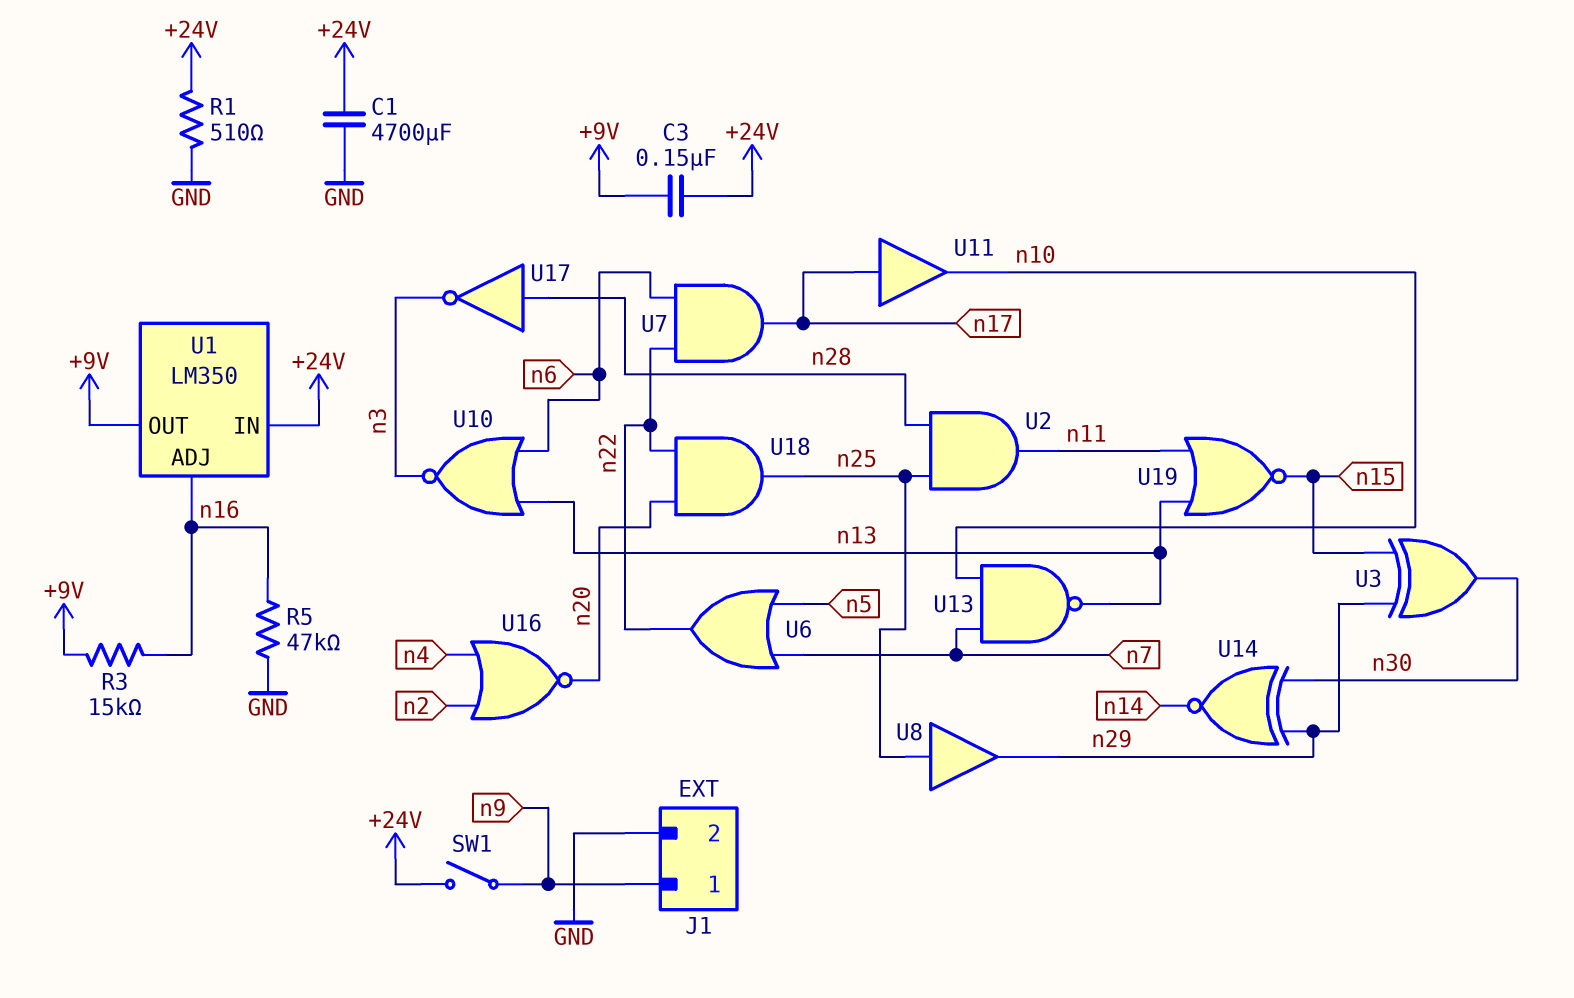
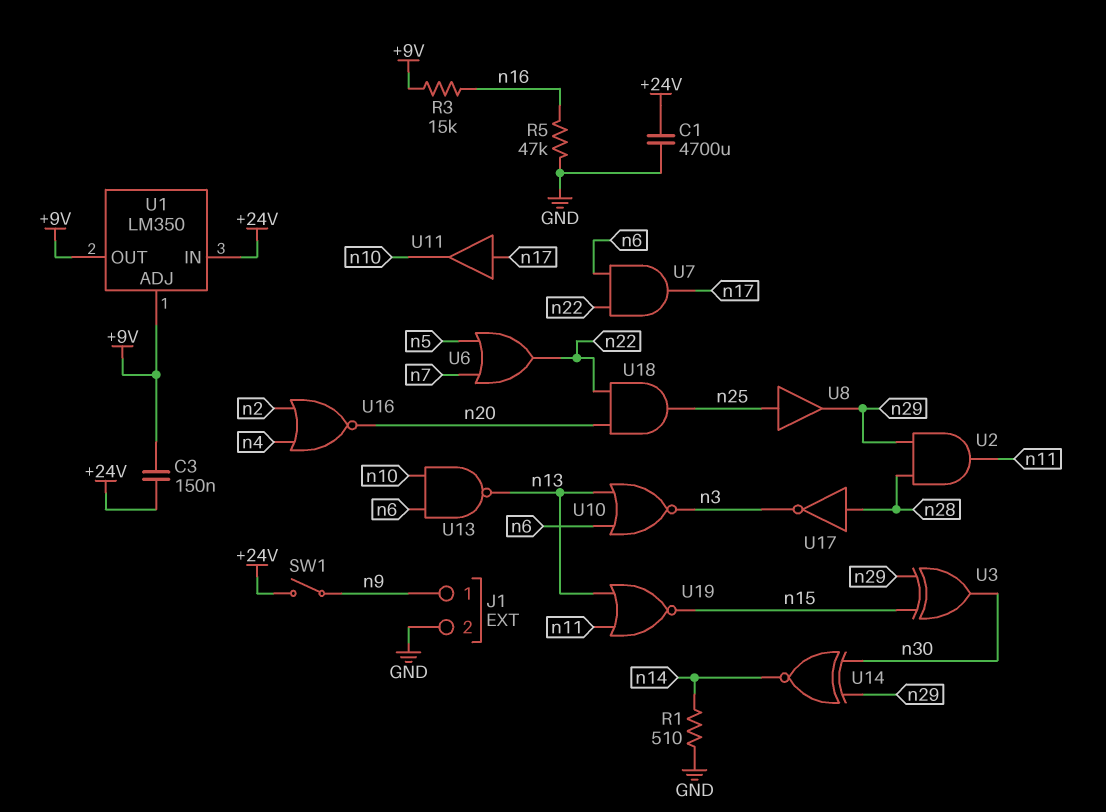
R1: 510 (+24V, GND) -> 510 (GND, n14)
U1 pin ADJ: n16 -> +9V
U2: AND (in n25, in n28, out n11) -> AND (in n28, in n29, out n11)
U13: NAND (in n7, in n10, out n13) -> NAND (in n6, in n10, out n13)

